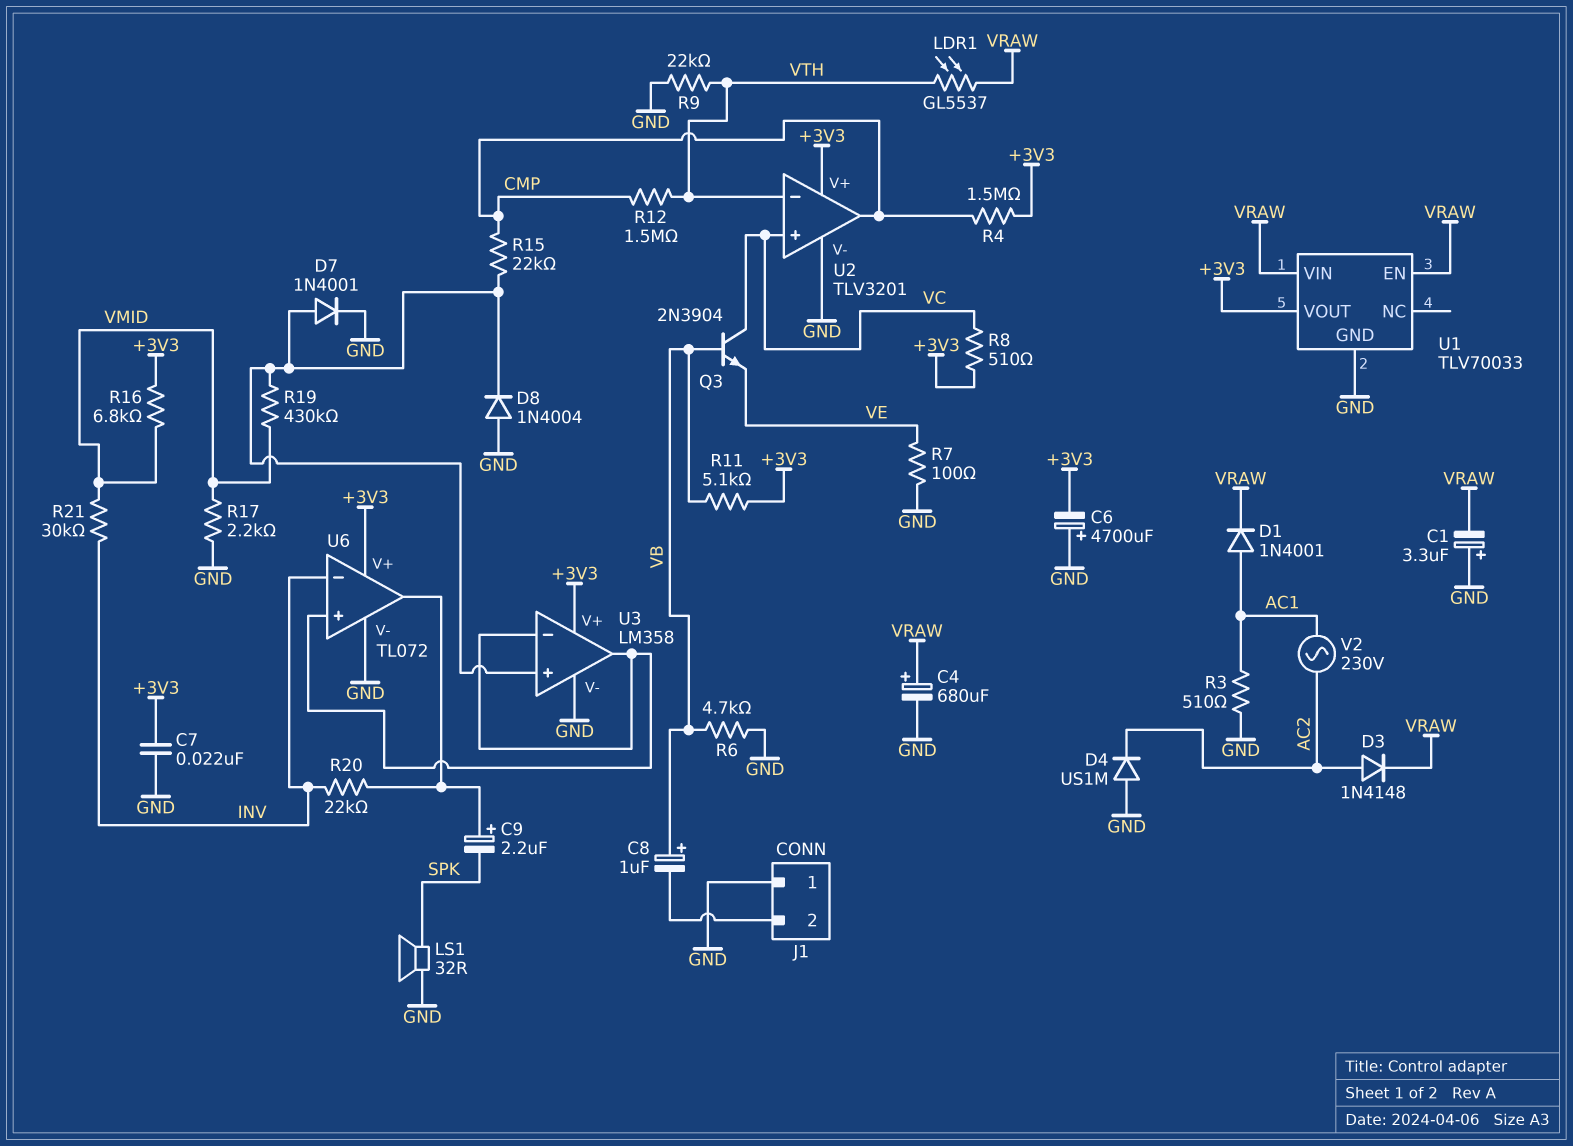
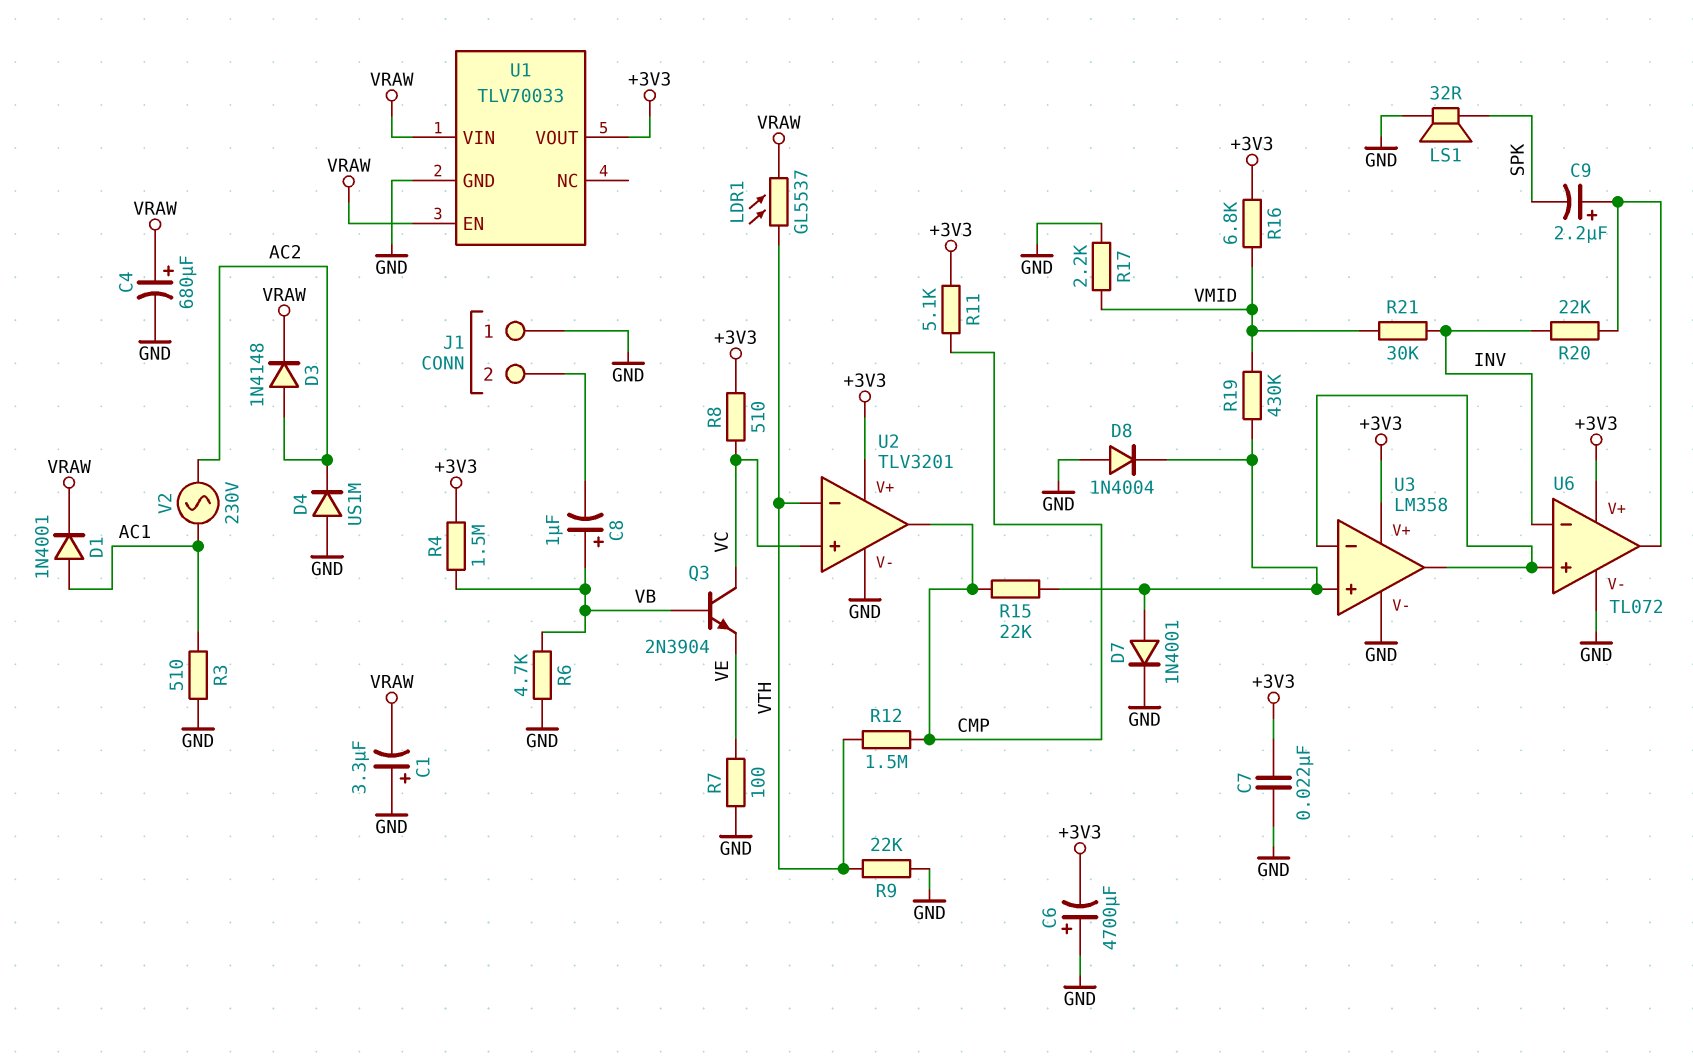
R4: 1.5M (+3V3, CMP) -> 1.5M (+3V3, VB)
R11: 5.1k (+3V3, VB) -> 5.1k (+3V3, CMP)

